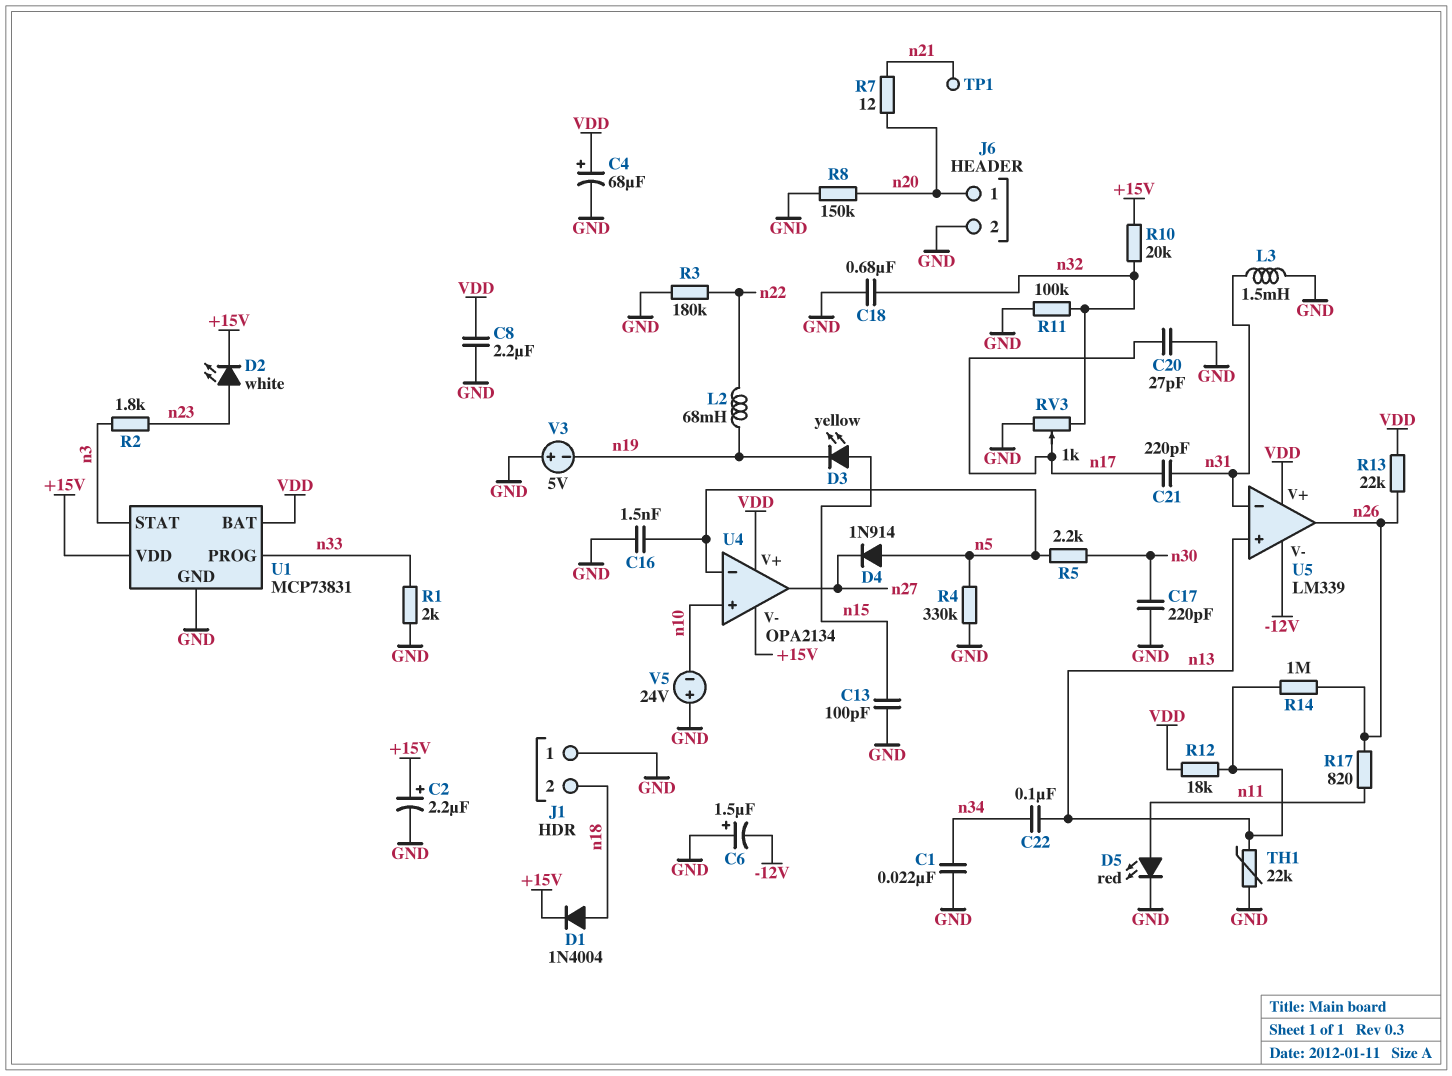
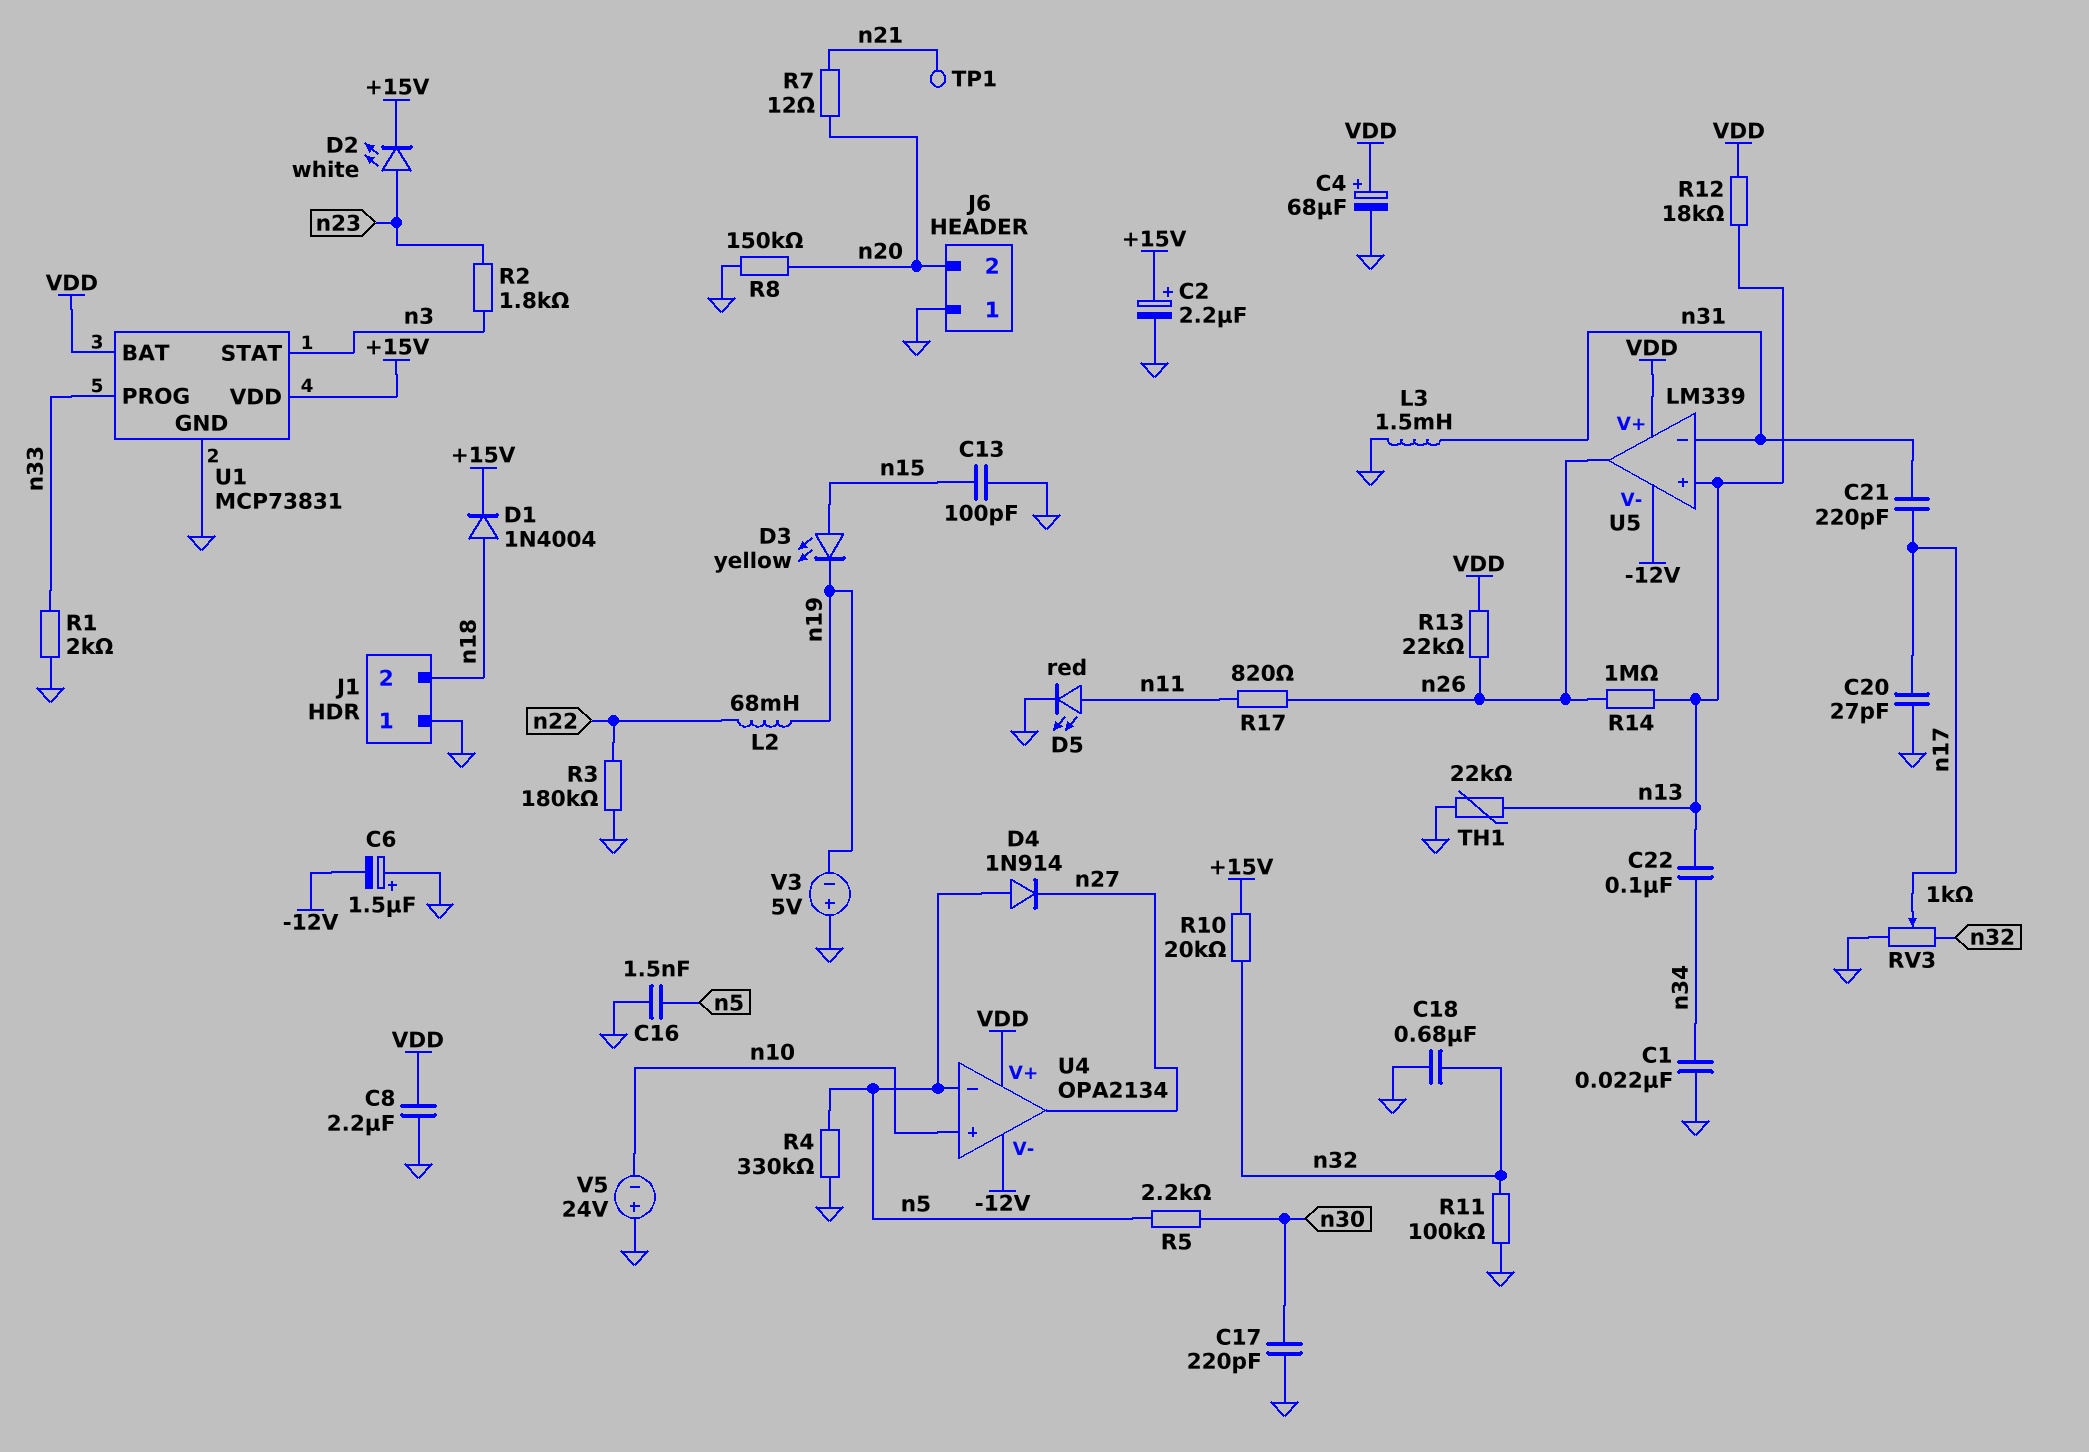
J6 pin 1: n20 -> GND
J6 pin 2: GND -> n20
U4 pin V-: +15V -> -12V

